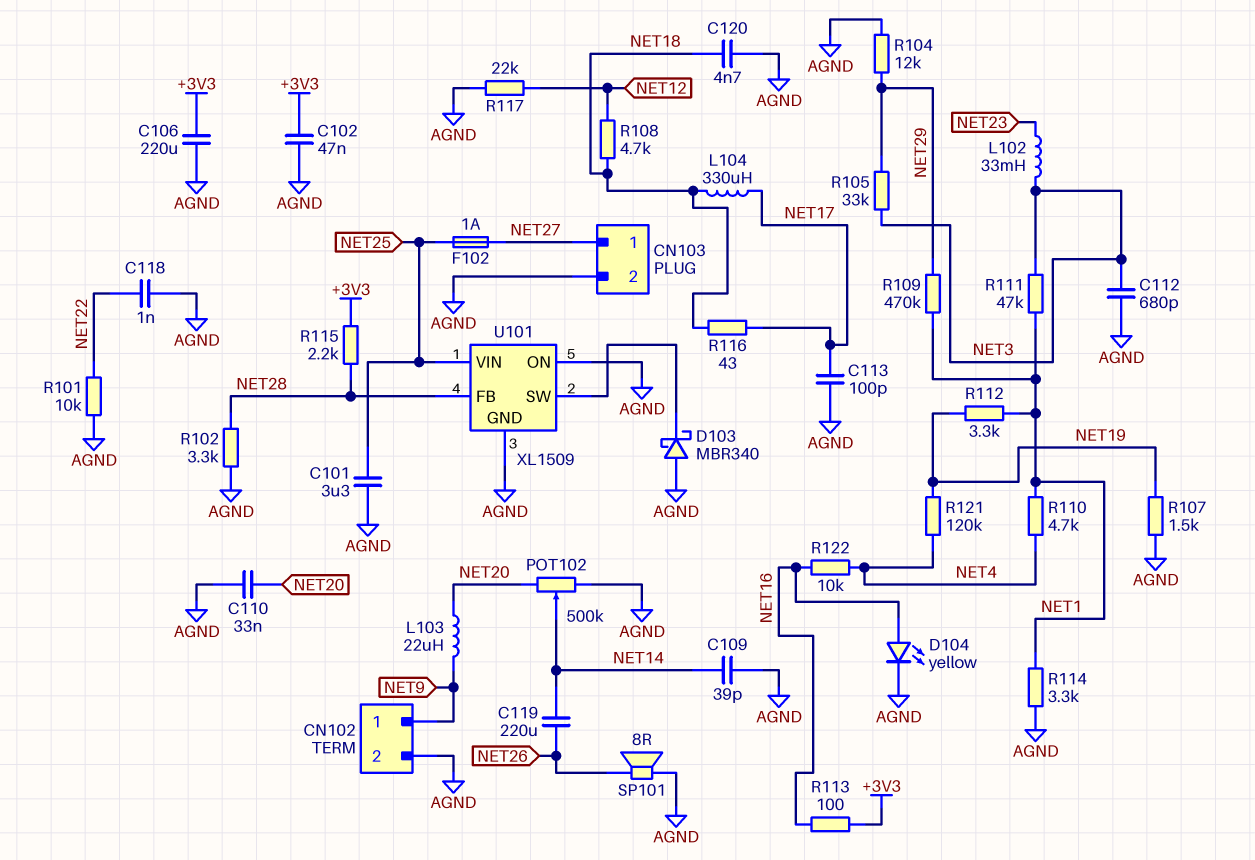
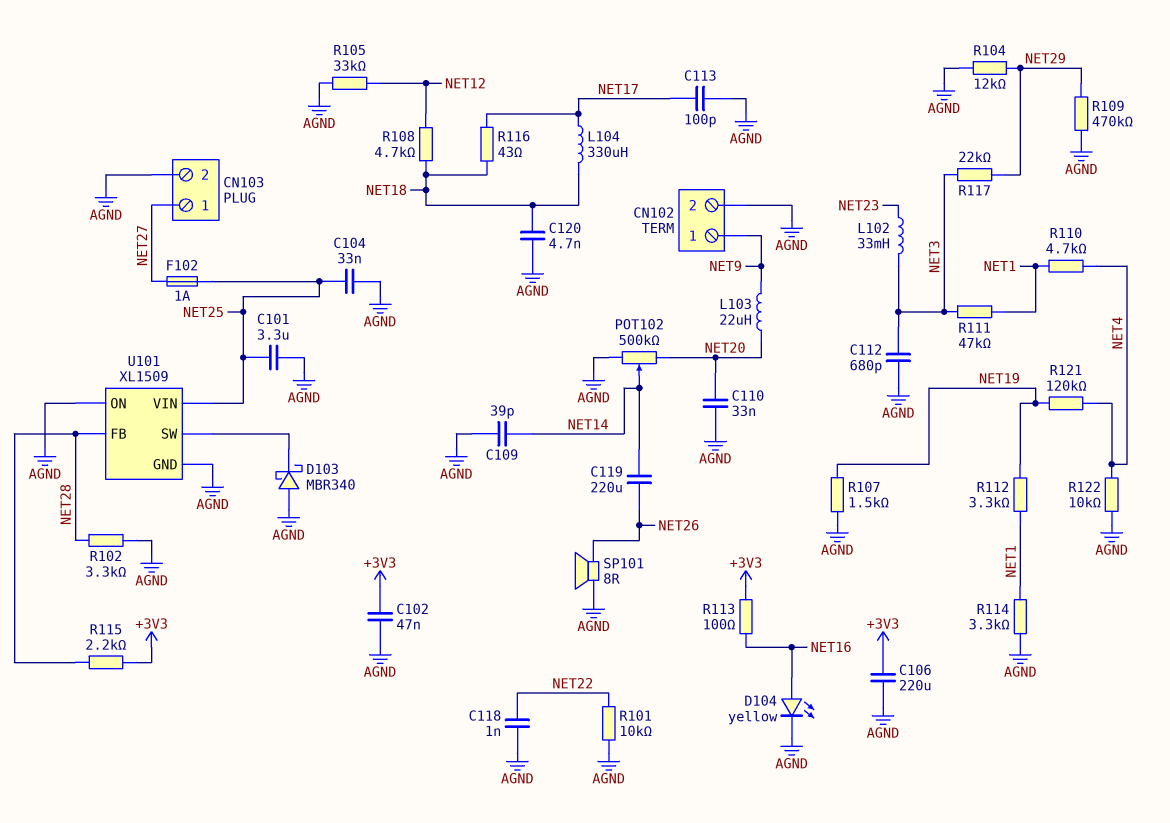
C104: none -> 33nF (AGND, NET25)
R105: 33k (NET3, NET29) -> 33k (AGND, NET12)
R109: 470k (NET1, NET29) -> 470k (AGND, NET29)
R117: 22k (AGND, NET12) -> 22k (NET3, NET29)
R122: 10k (NET4, NET16) -> 10k (AGND, NET4)

